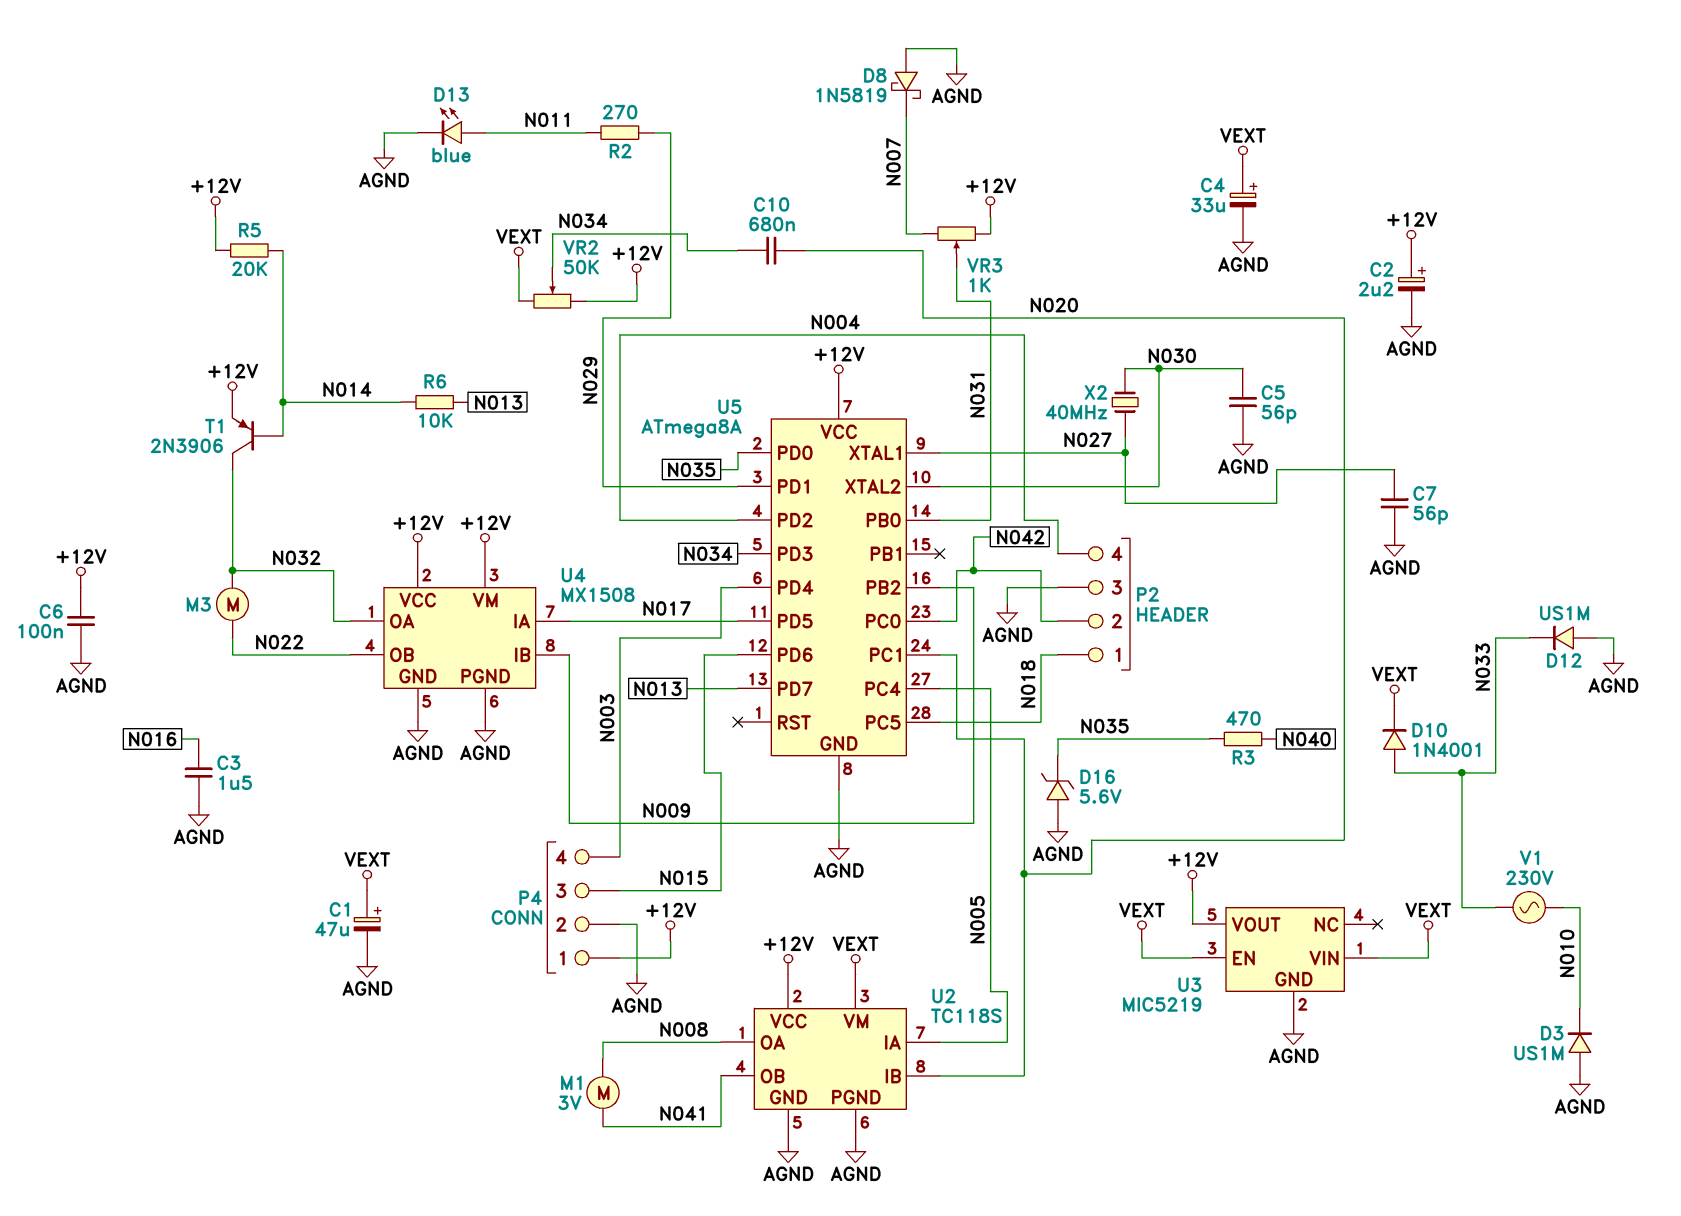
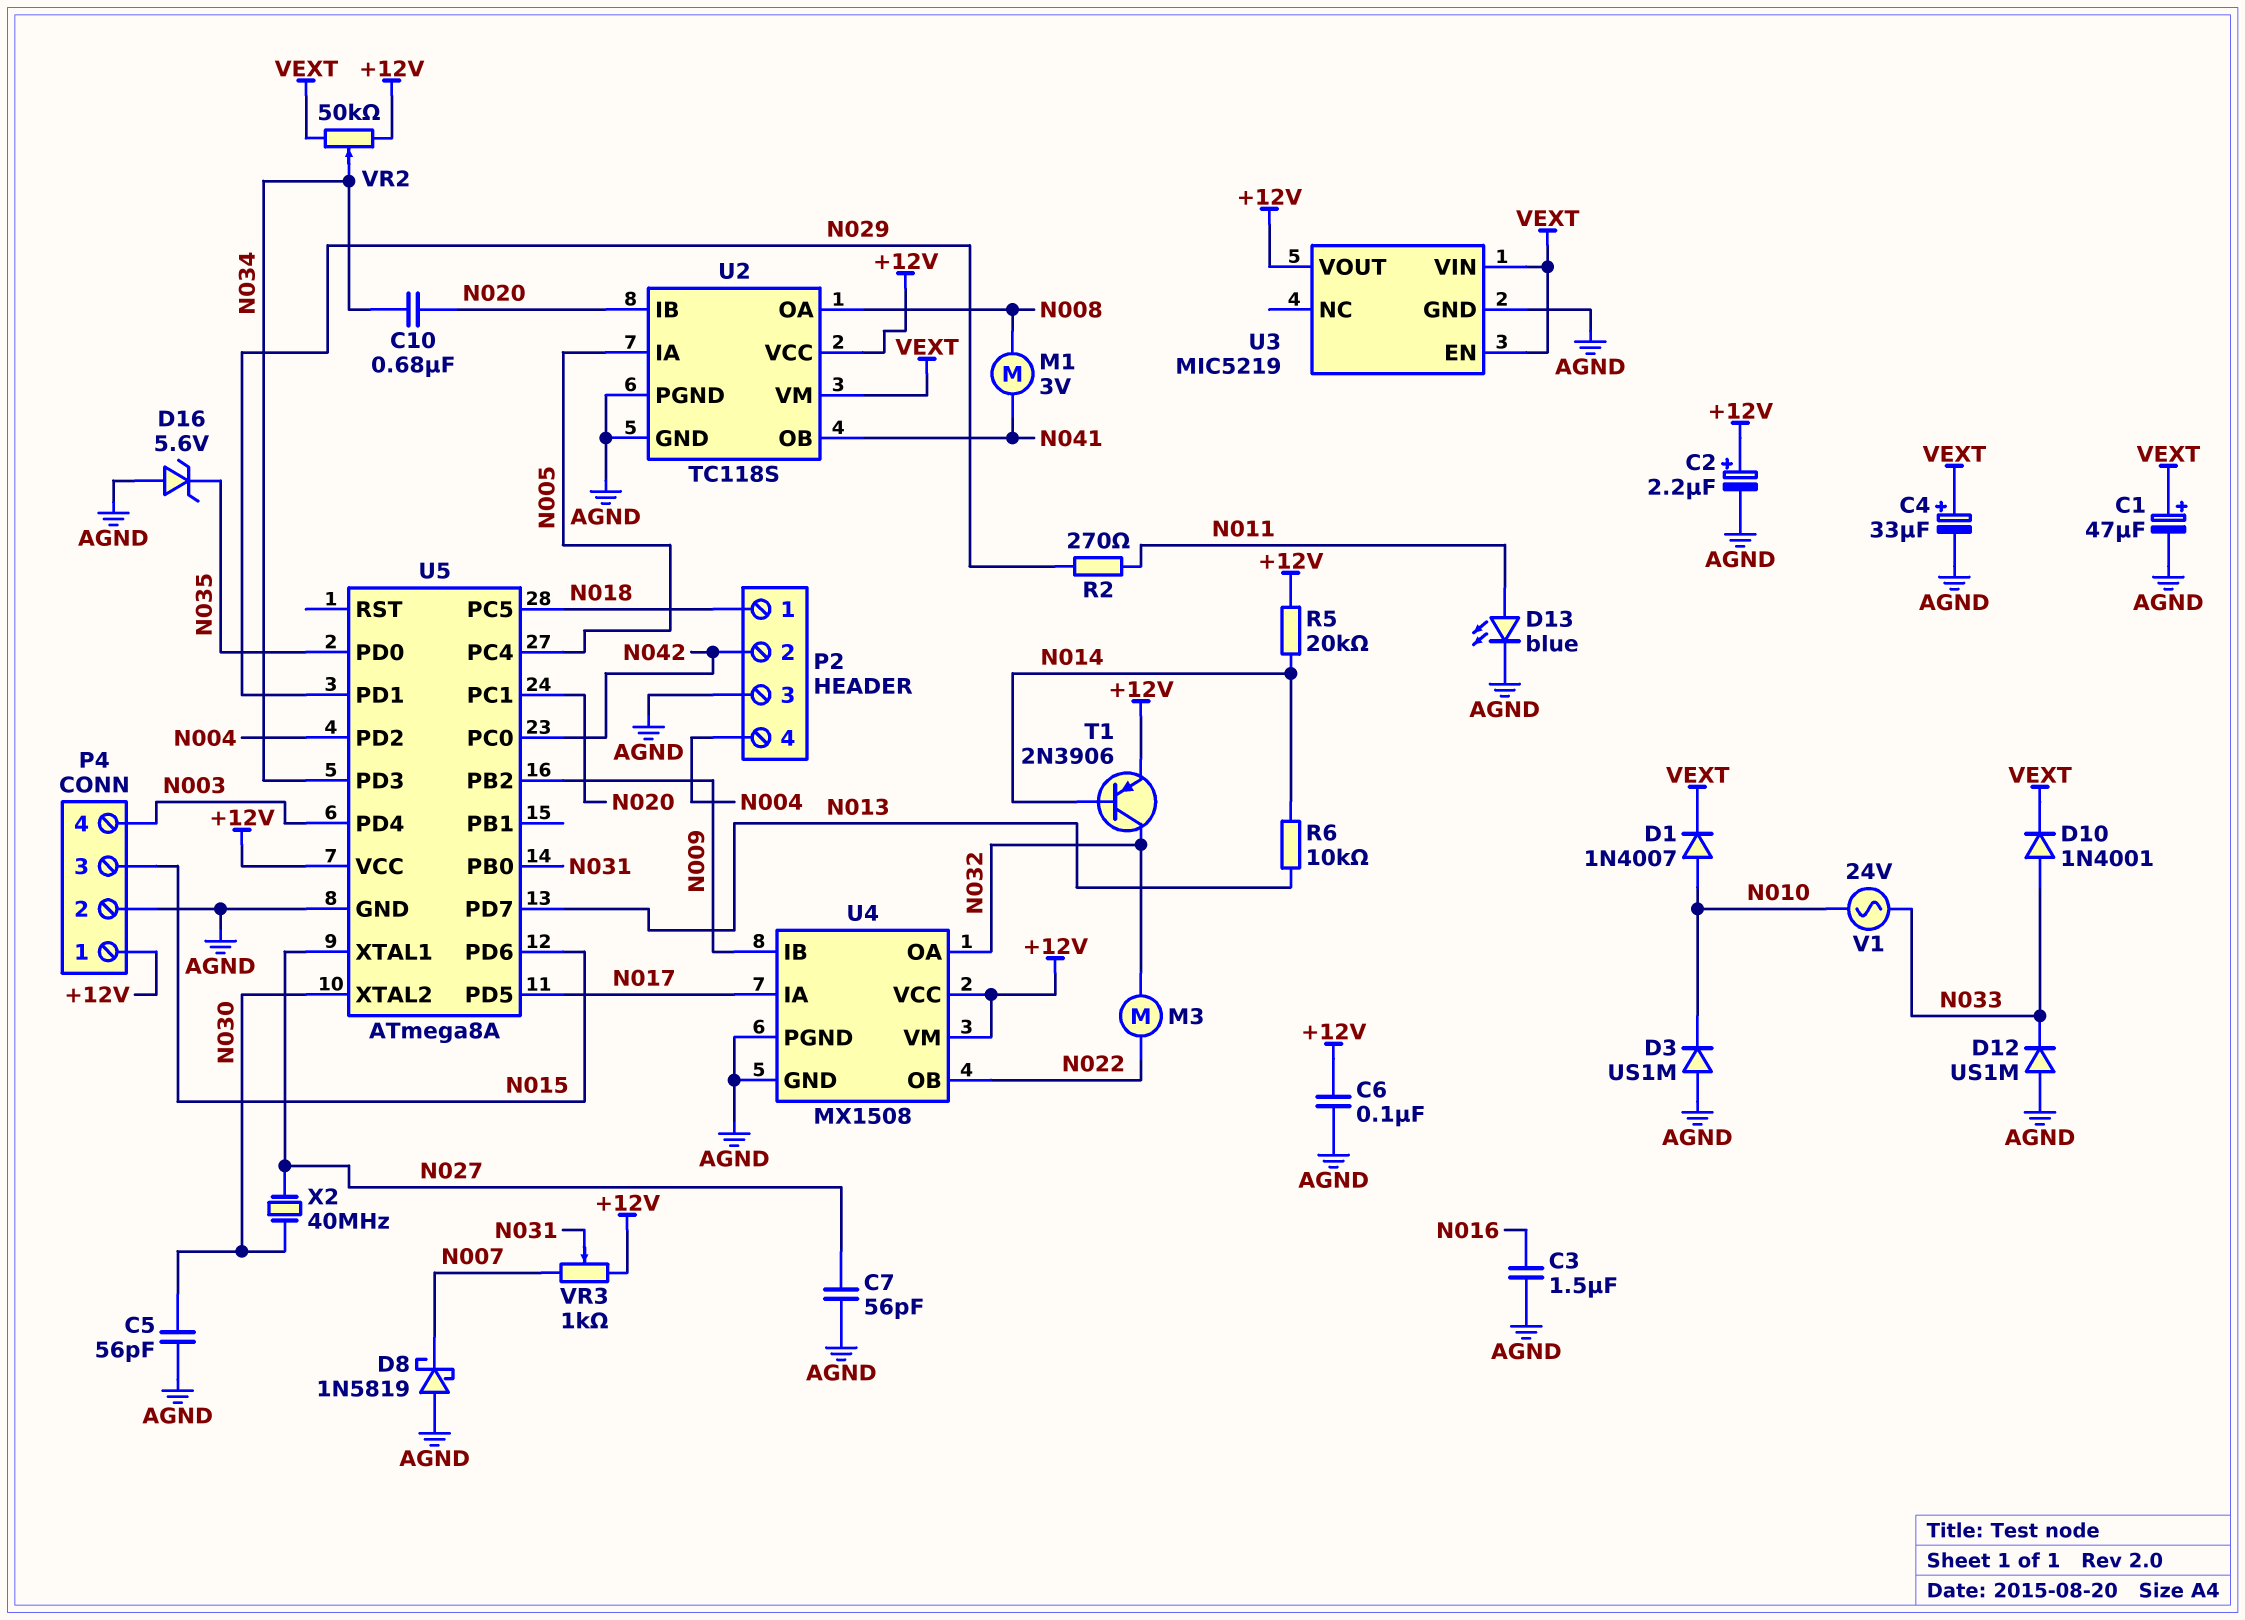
D1: none -> diode 1N4007 (A N010, K VEXT)
R3: 470 (N035, N040) -> none
V1: AC 230V (N010, N033) -> AC 24V (N010, N033)

